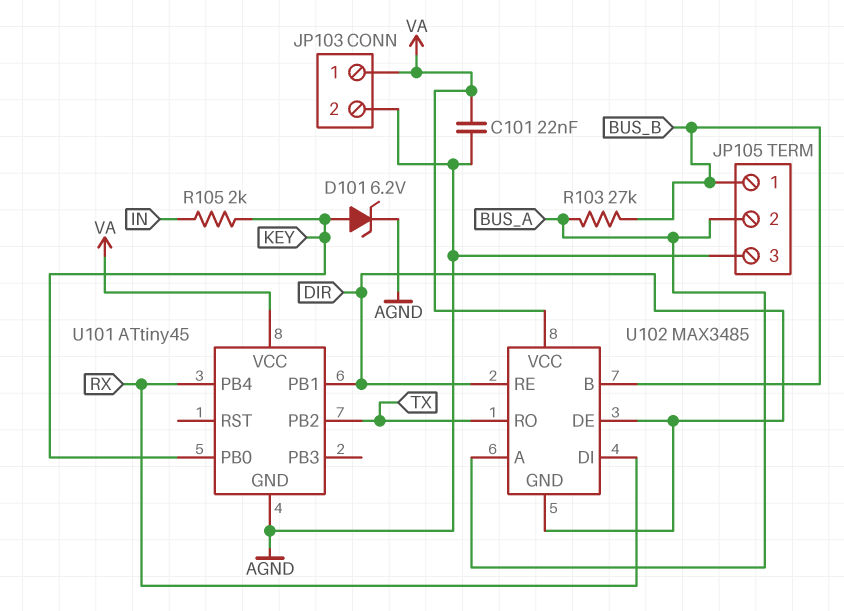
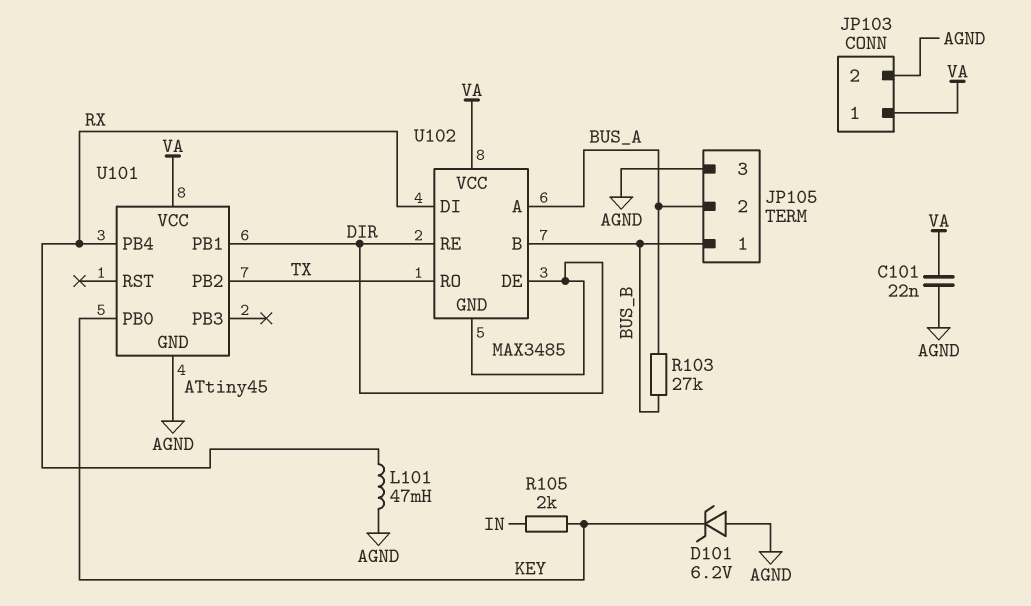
D101: zener 6.2V (A KEY, K AGND) -> zener 6.2V (A AGND, K KEY)
L101: none -> 47mH (AGND, RX)

